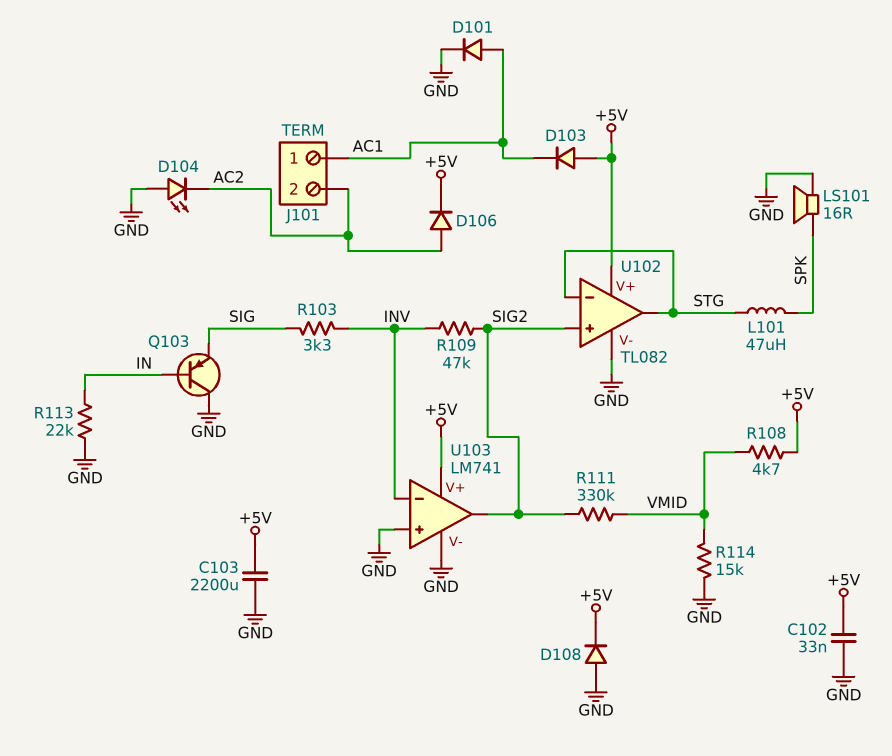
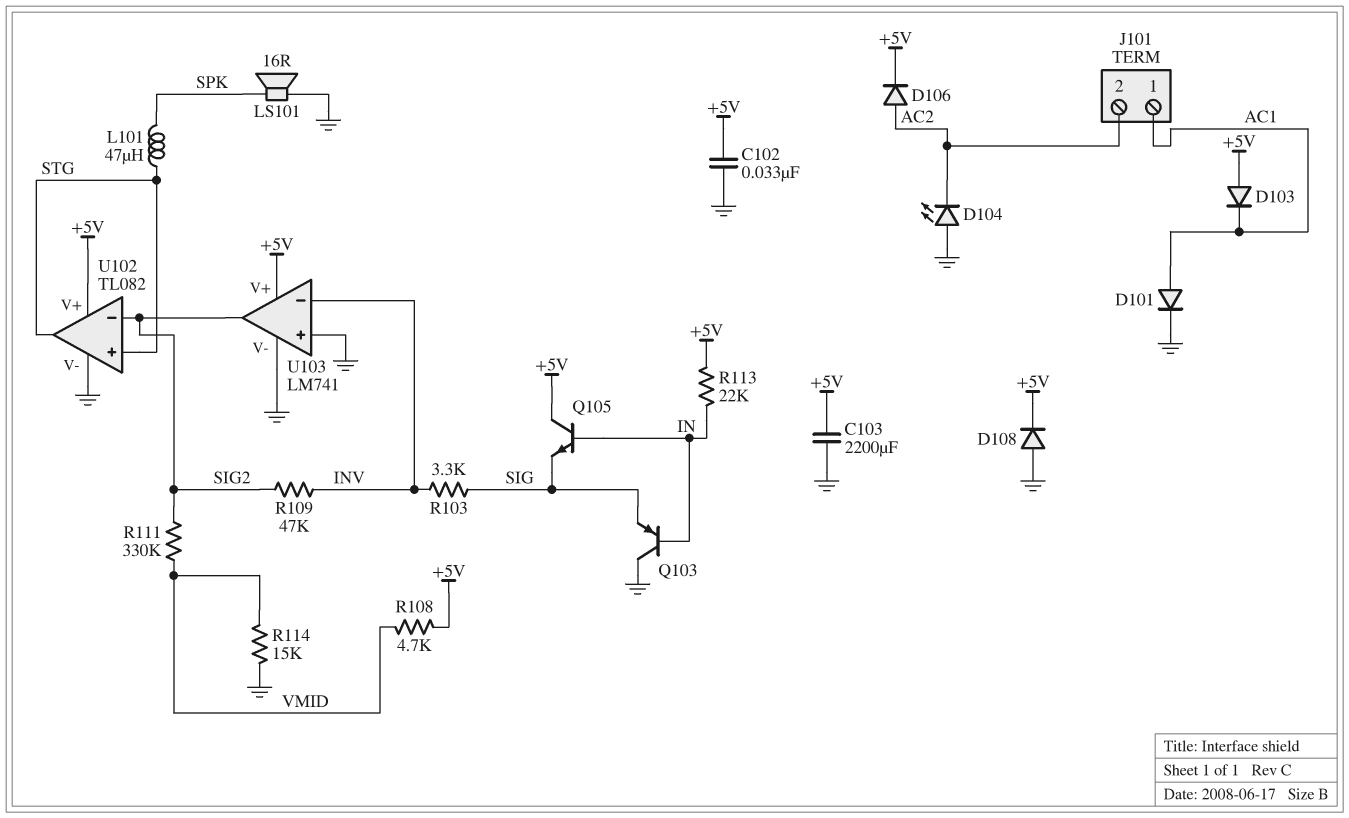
Q105: none -> NPN (B IN, C +5V, E SIG)
R113: 22k (GND, IN) -> 22k (+5V, IN)
U102 pin in+: SIG2 -> STG
U102 pin in-: STG -> SIG2

